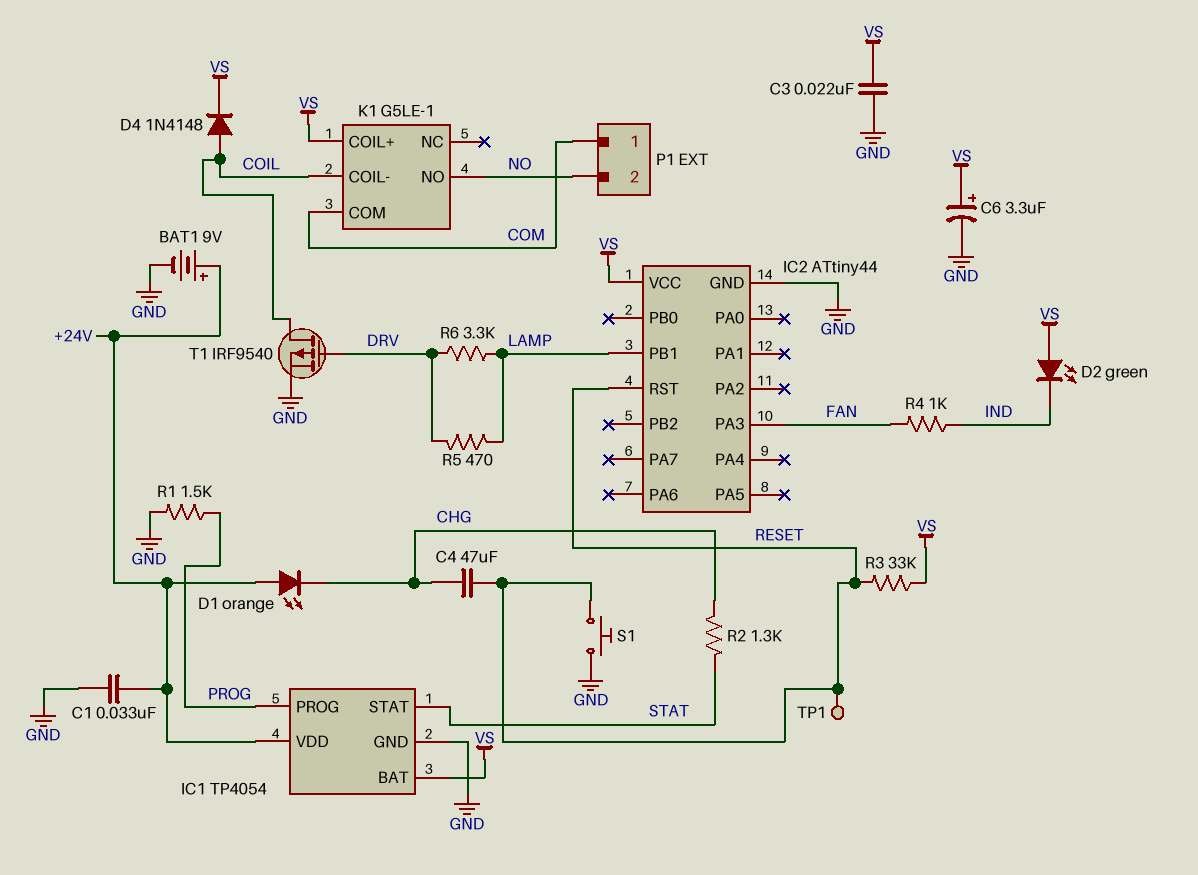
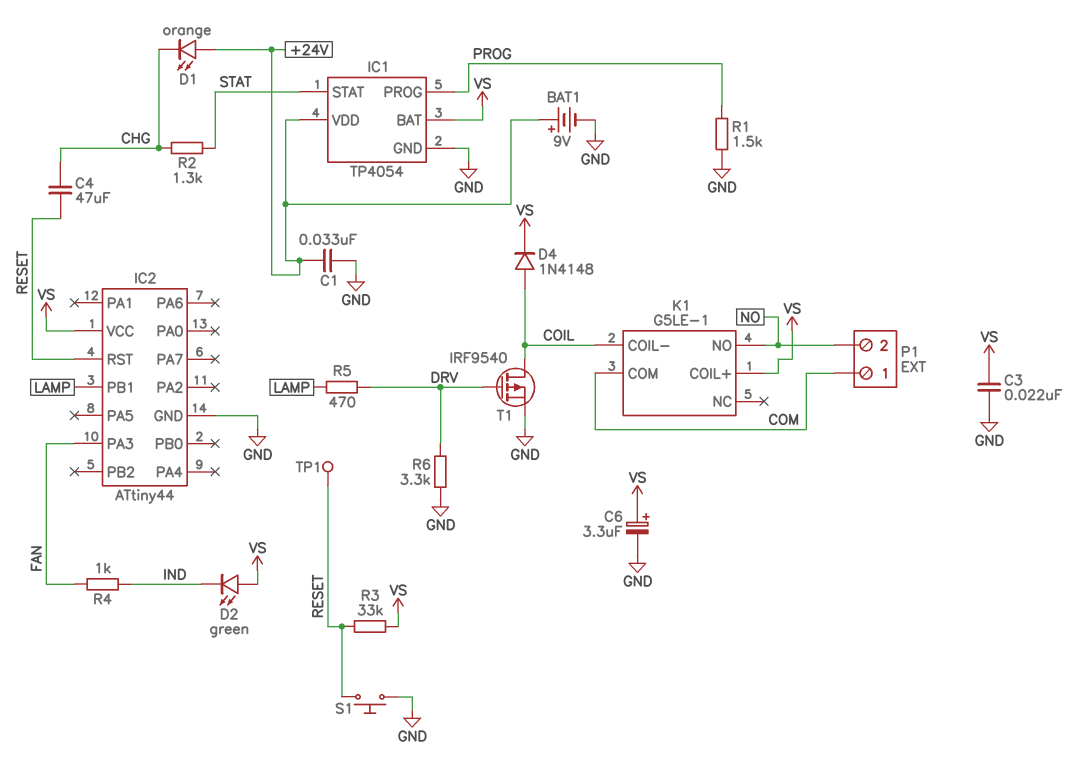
R6: 3.3k (DRV, LAMP) -> 3.3k (DRV, GND)

